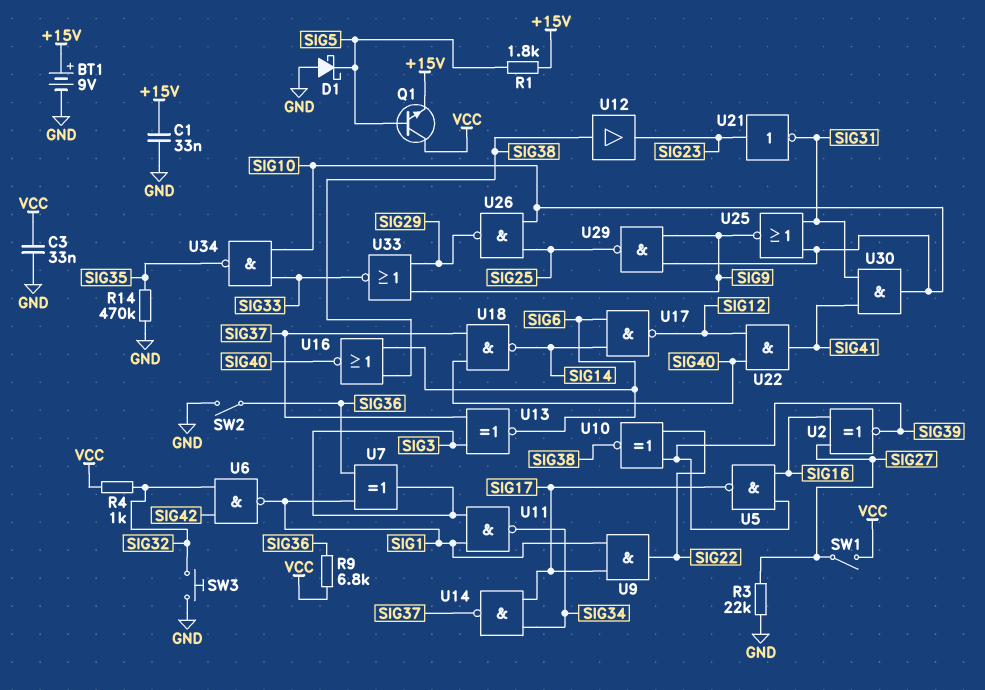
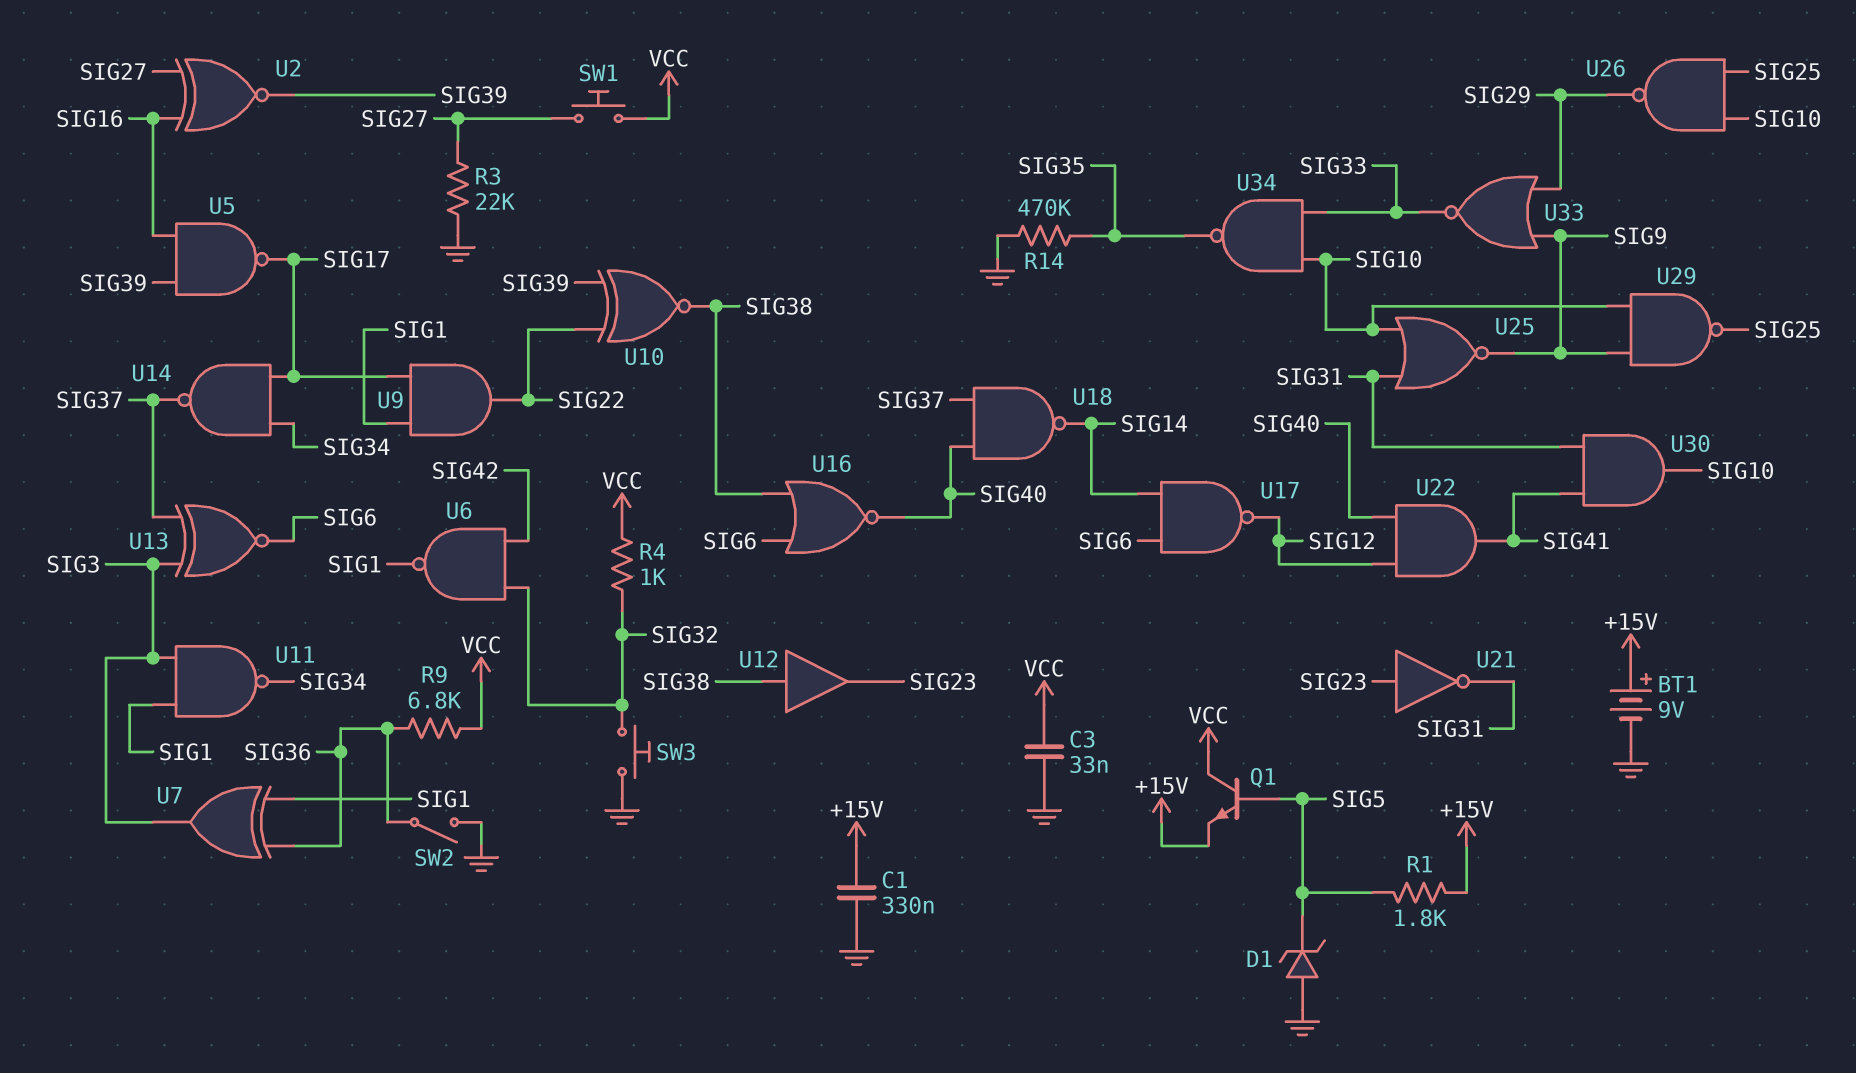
C1: 33nF (+15V, GND) -> 330nF (+15V, GND)
D1: schottky (A GND, K SIG5) -> zener (A GND, K SIG5)
SW1: switch (SIG27, VCC) -> button (SIG27, VCC)

